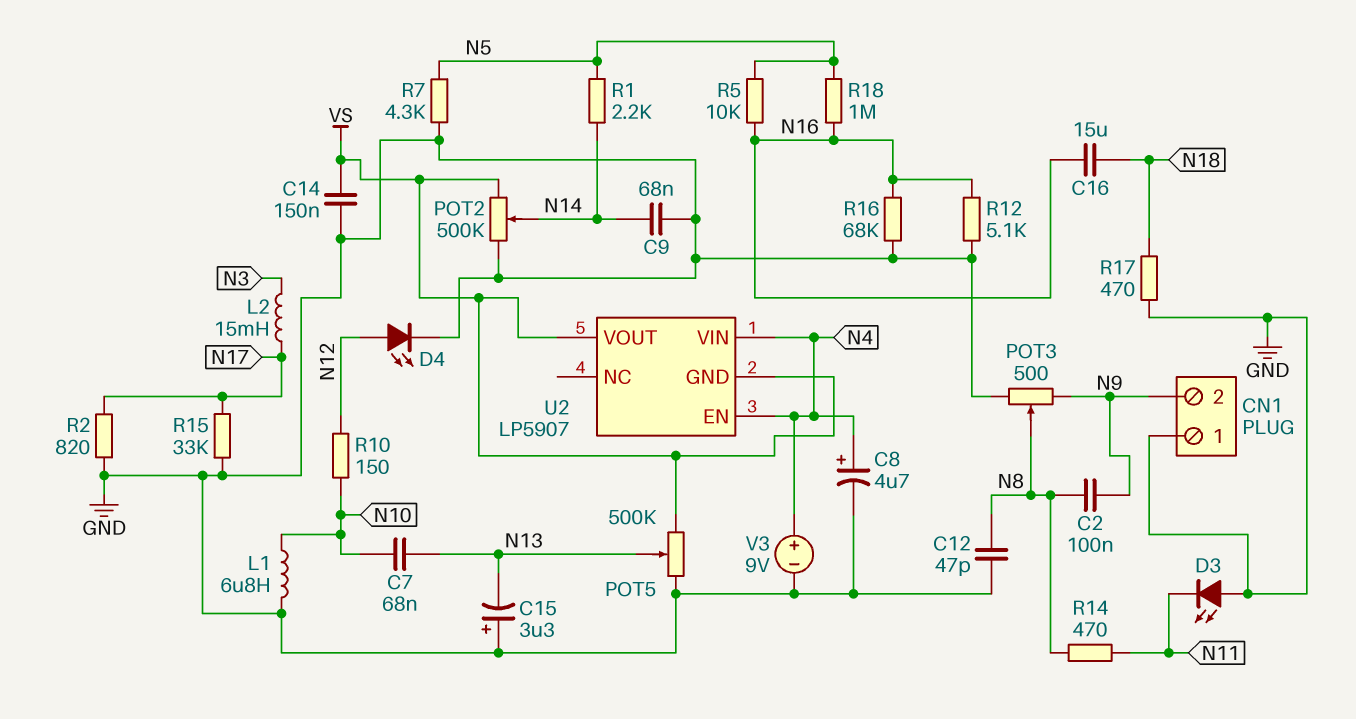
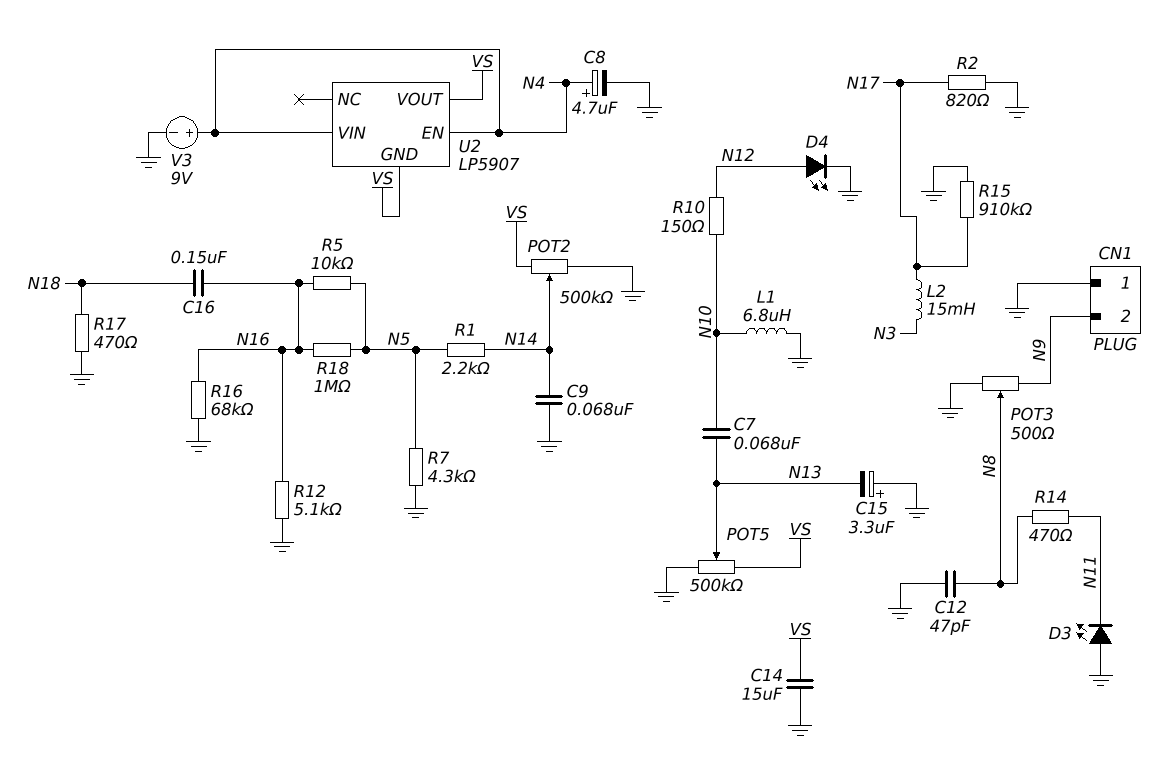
C2: 100nF (N8, N9) -> none
C14: 150nF (GND, VS) -> 15uF (GND, VS)
C16: 15uF (N16, N18) -> 150nF (N16, N18)
R15: 33k (GND, N17) -> 910k (GND, N17)

